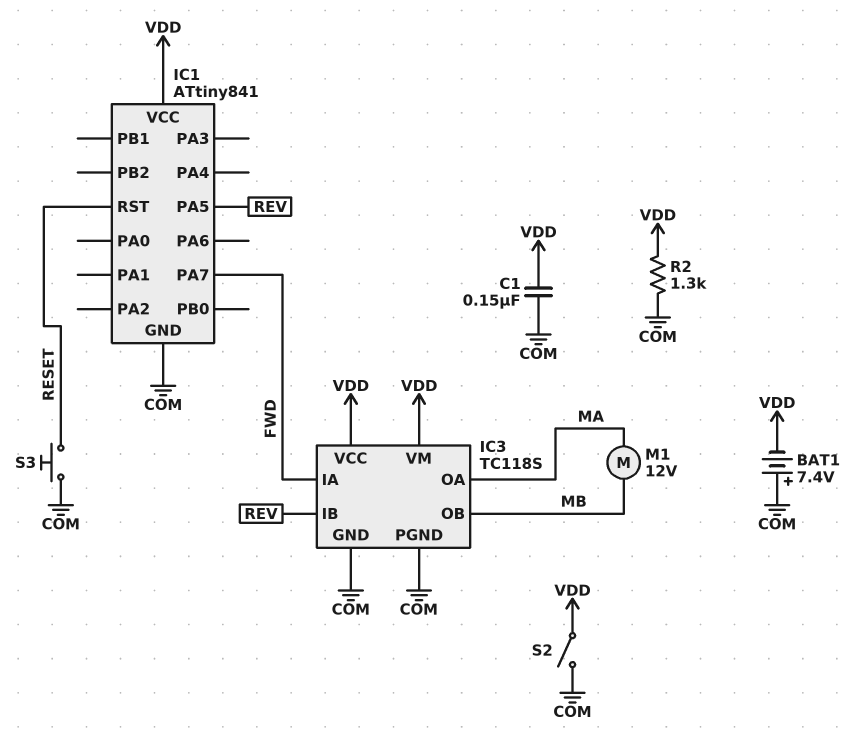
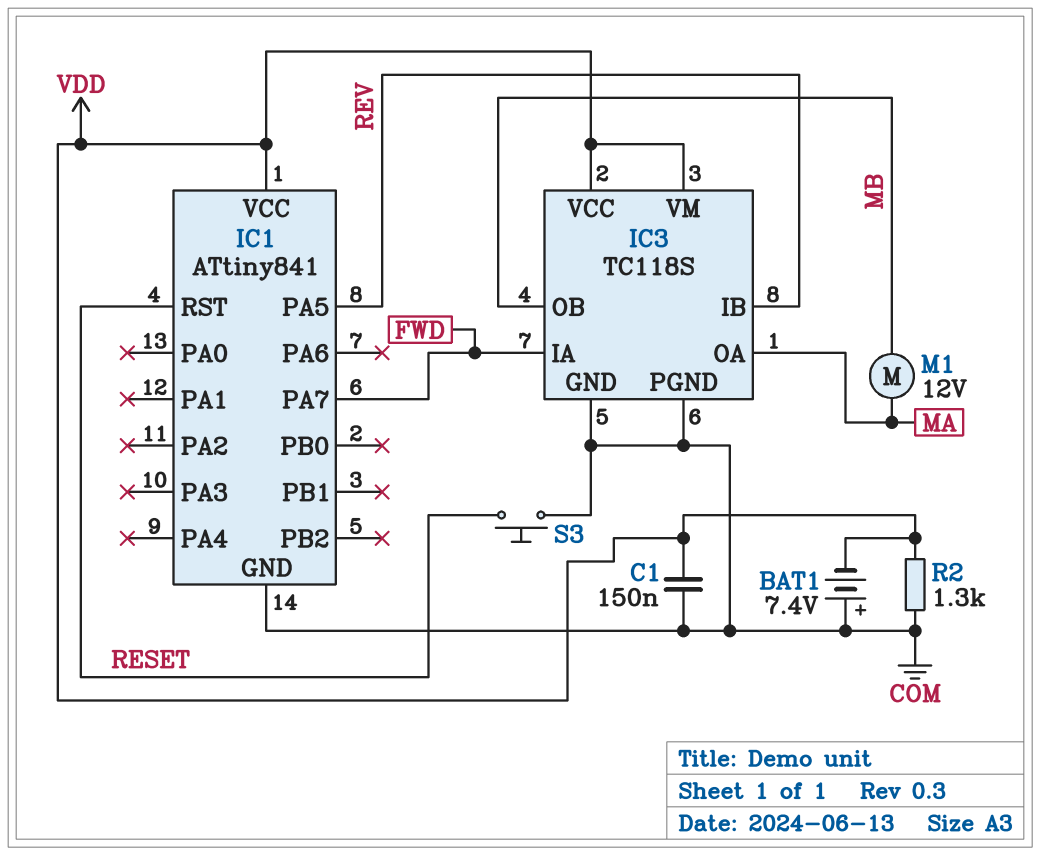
S2: switch (COM, VDD) -> none

